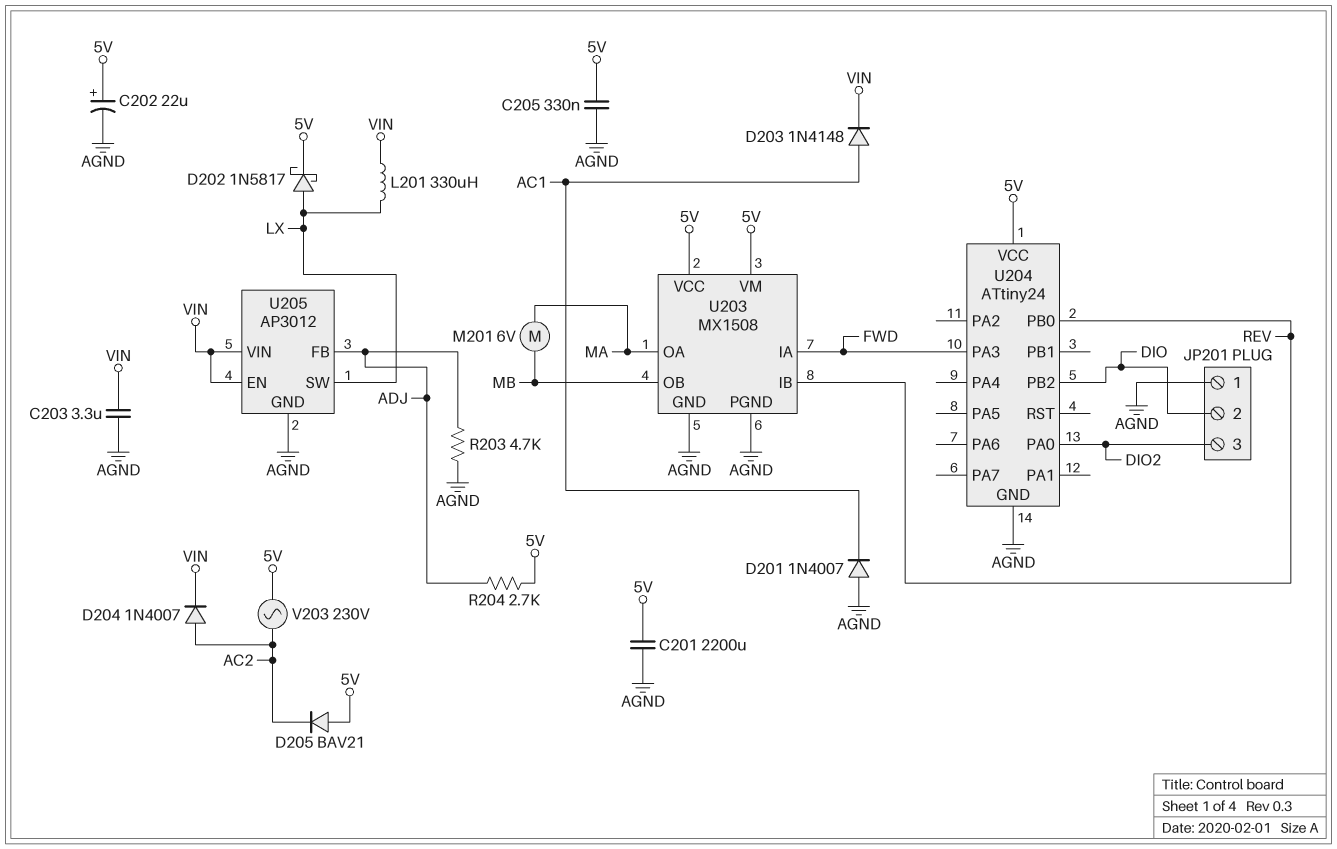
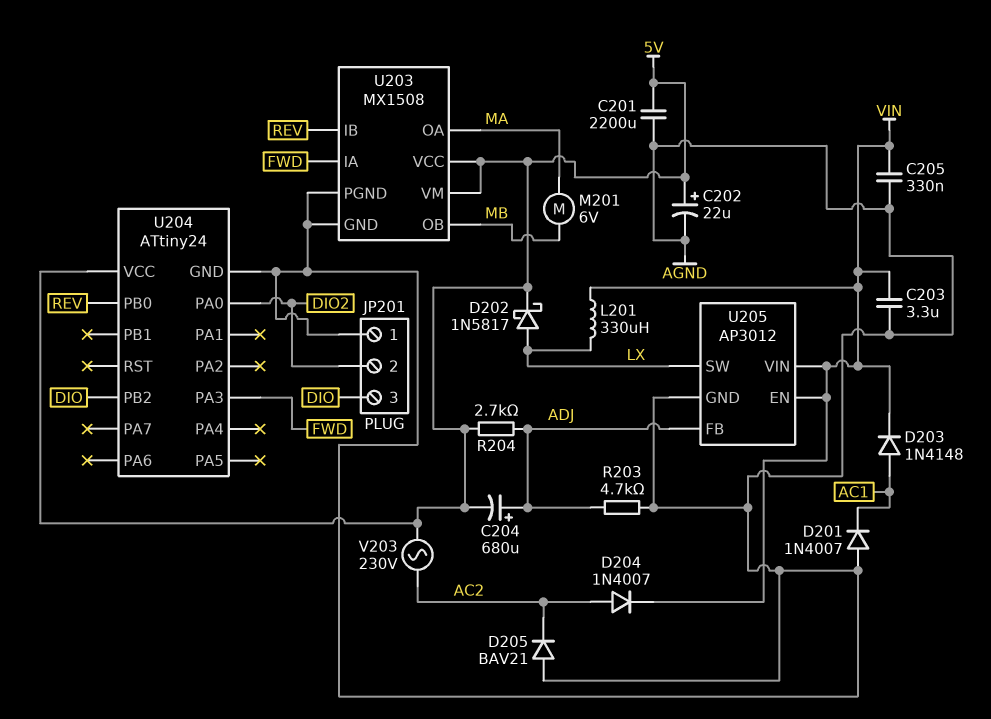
C204: none -> 680uF (plus ADJ, minus 5V)
C205: 330nF (5V, AGND) -> 330nF (AGND, VIN)
D205: diode BAV21 (A 5V, K AC2) -> diode BAV21 (A AGND, K AC2)
JP201 pin 2: DIO -> DIO2
JP201 pin 3: DIO2 -> DIO

